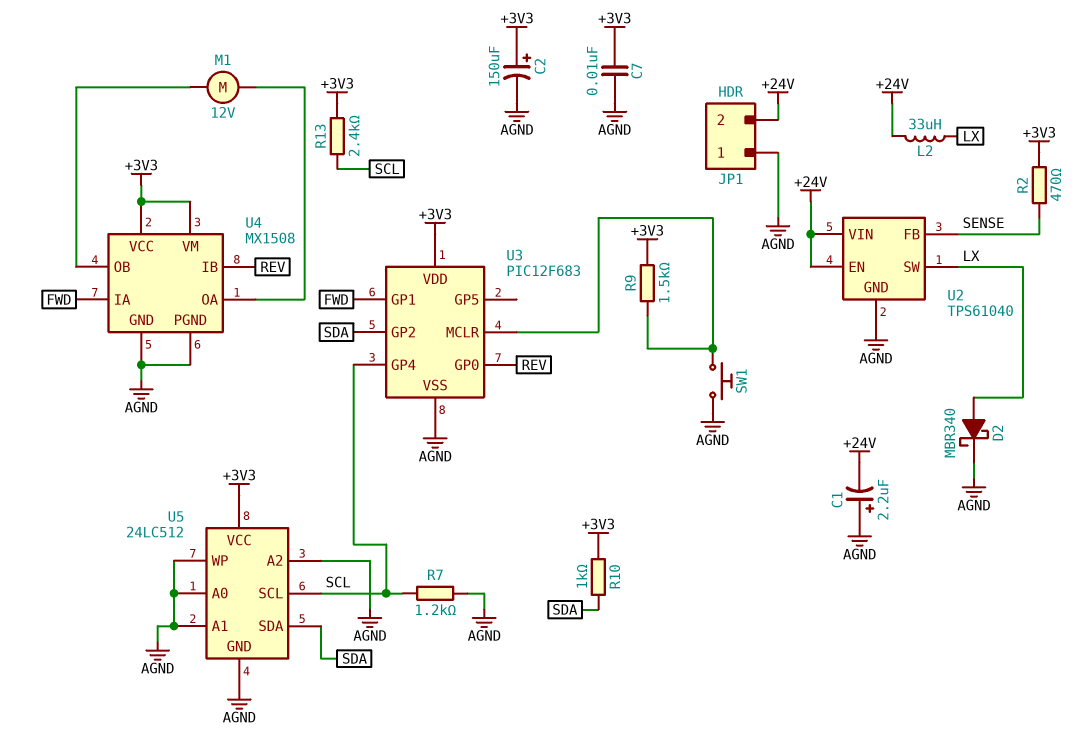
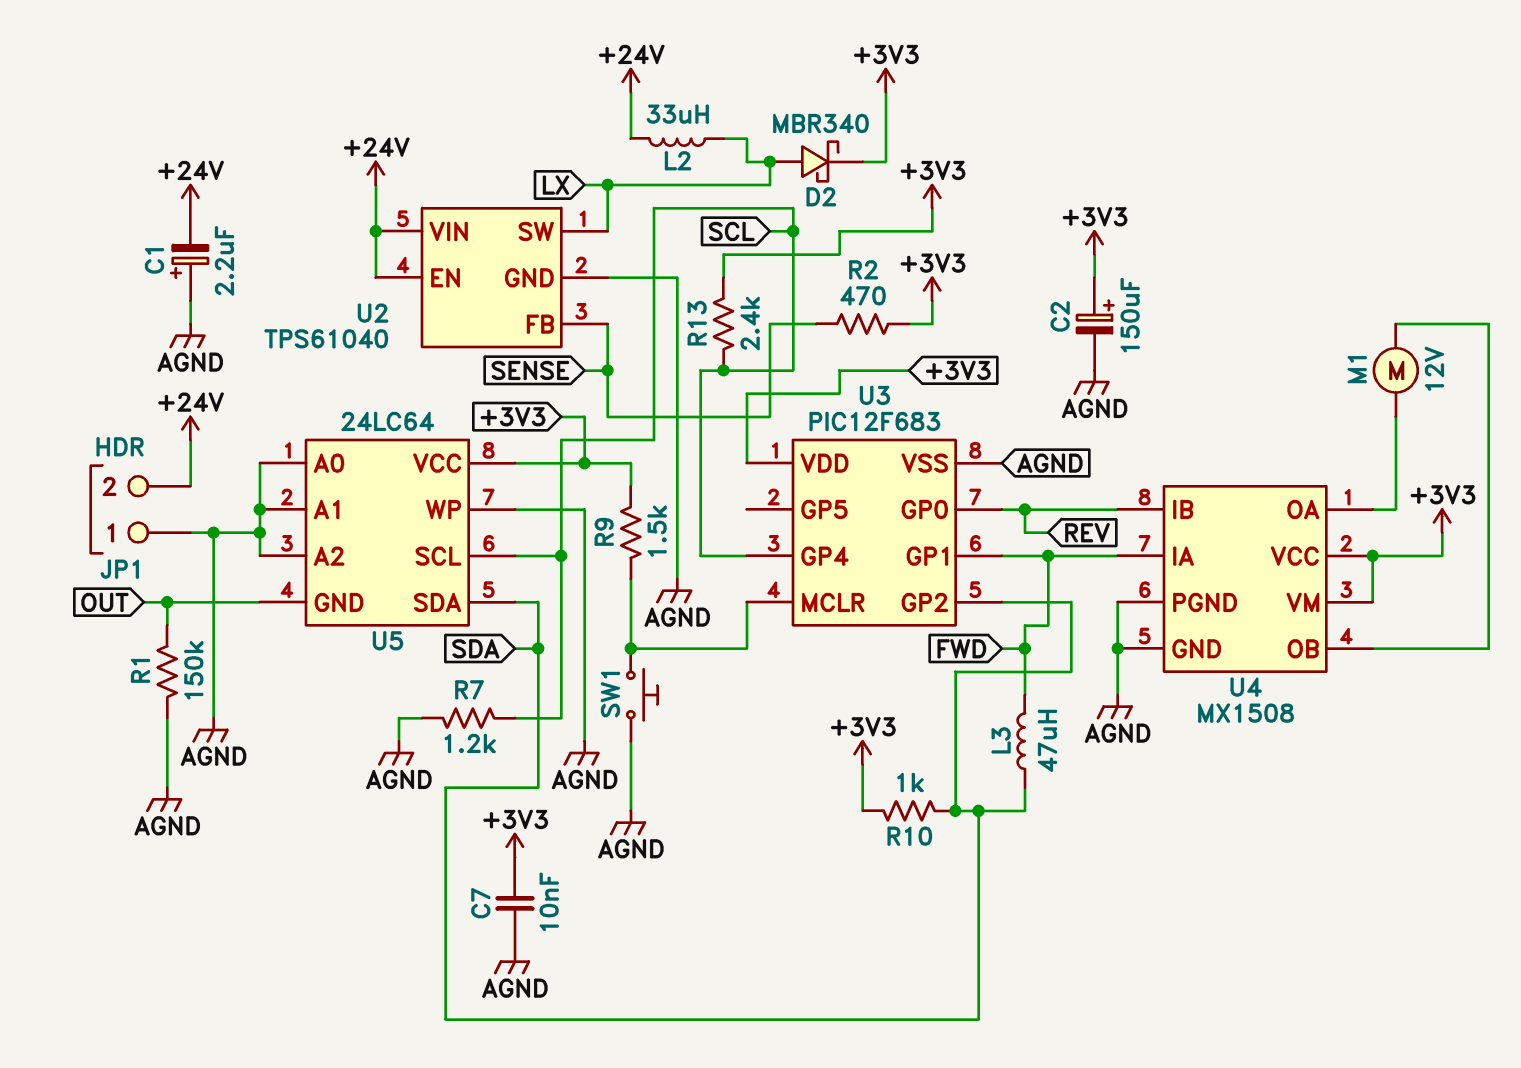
D2: schottky MBR340 (A LX, K AGND) -> schottky MBR340 (A LX, K +3V3)
L3: none -> 47uH (FWD, SDA)
R1: none -> 150k (AGND, OUT)
U5: 24LC512 -> 24LC64
U5 pin GND: AGND -> OUT

